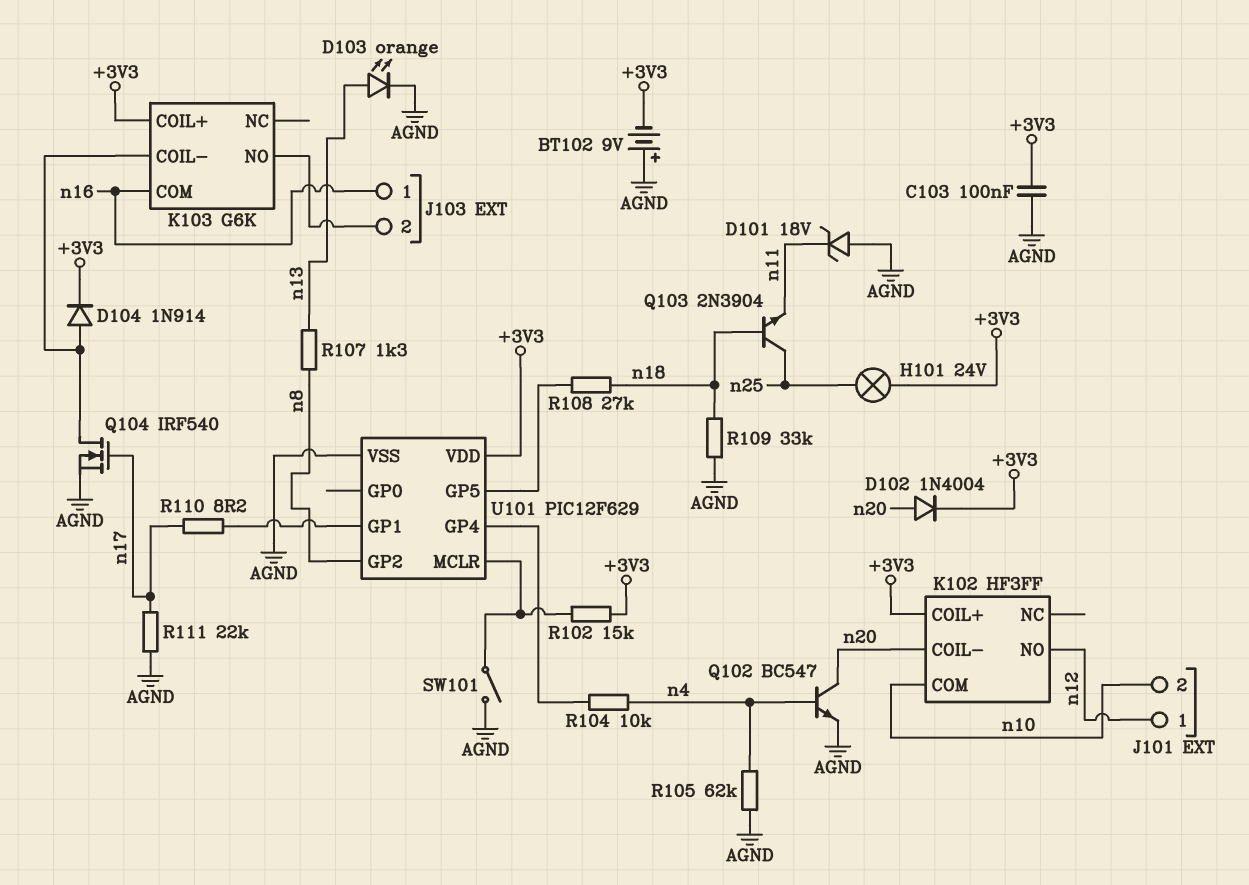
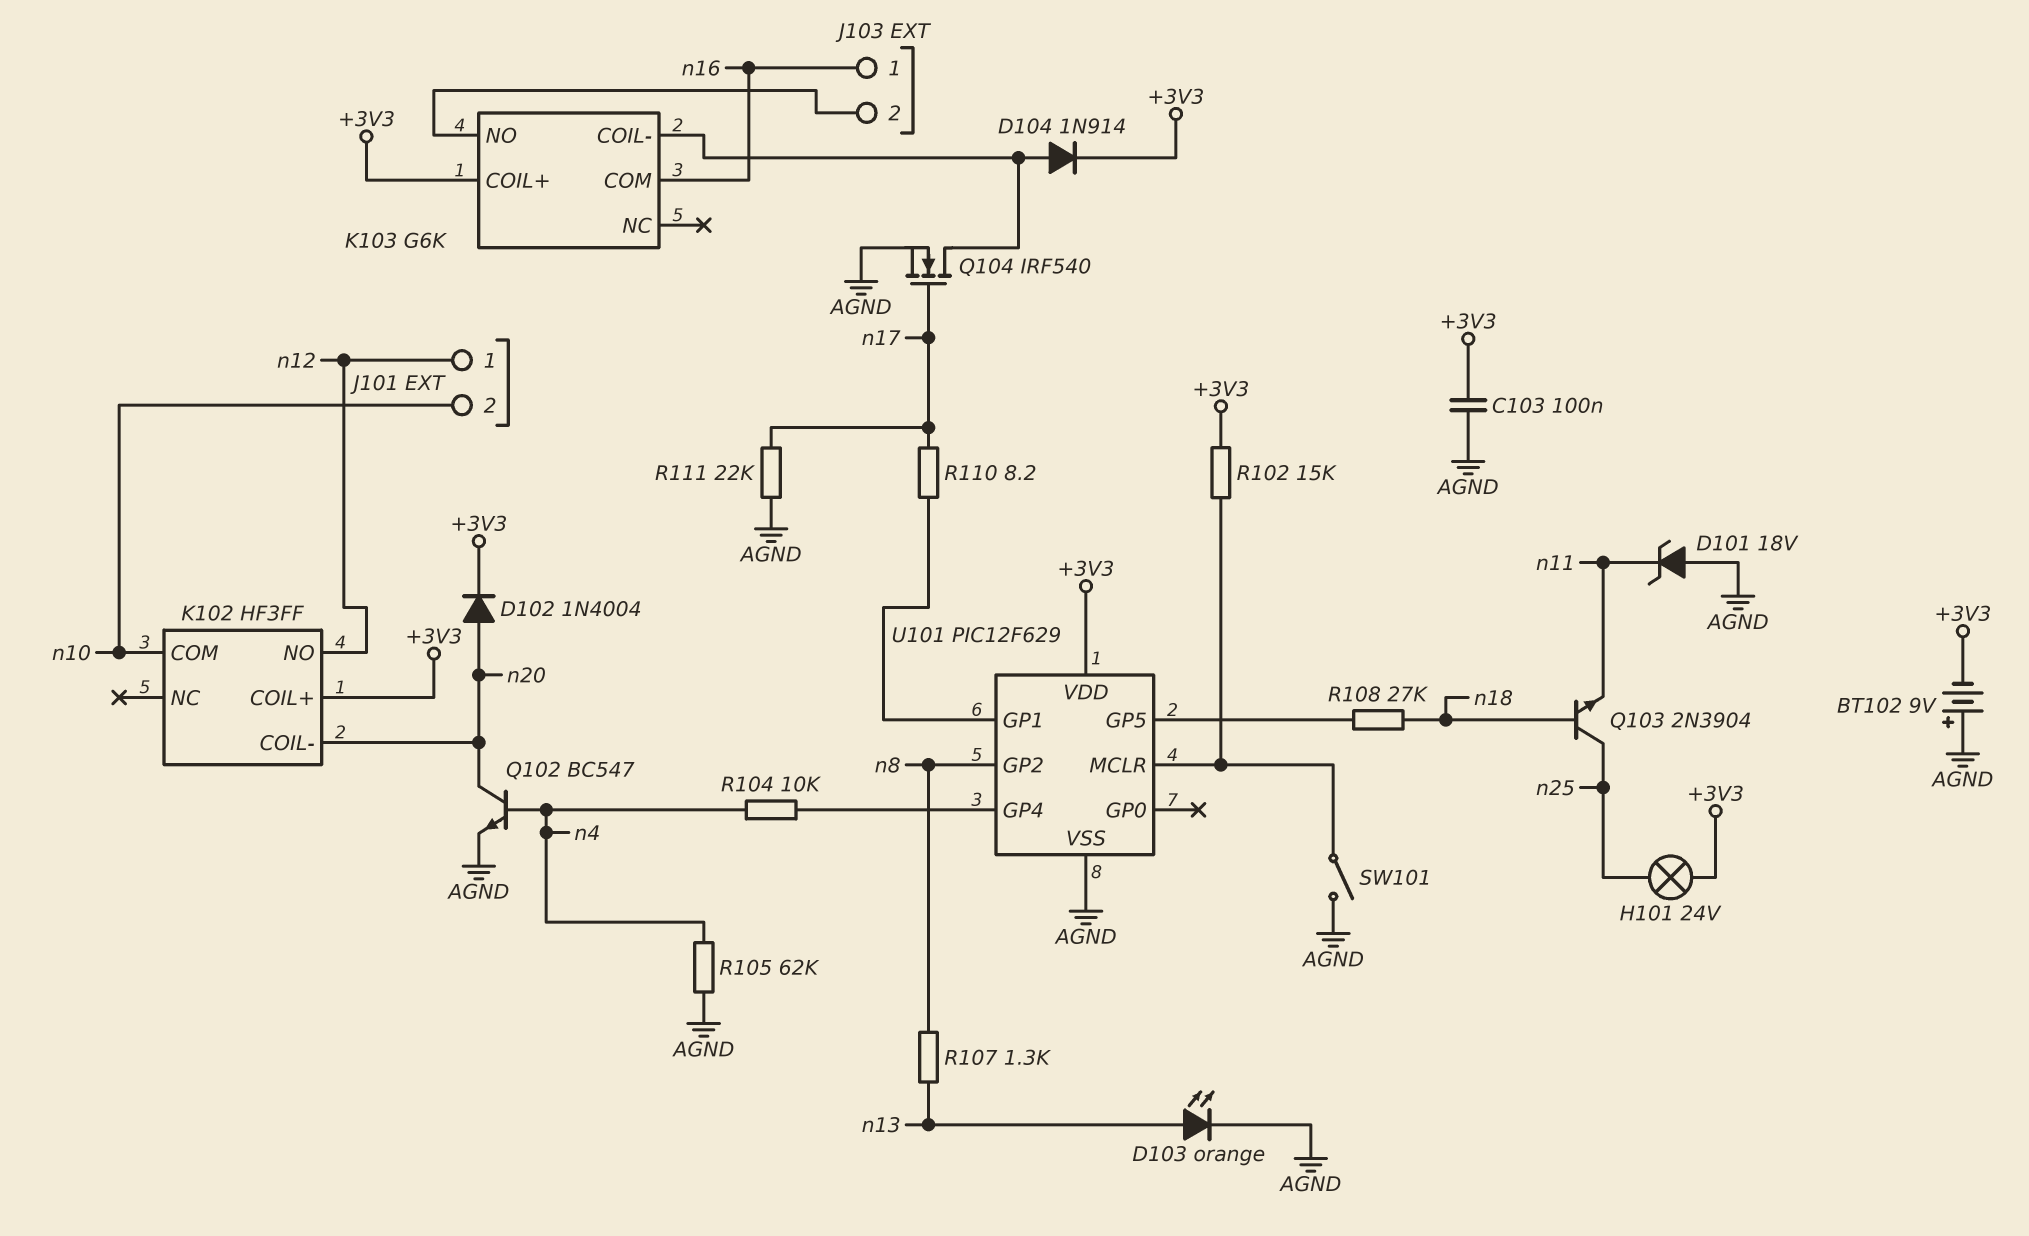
R109: 33k (AGND, n18) -> none

